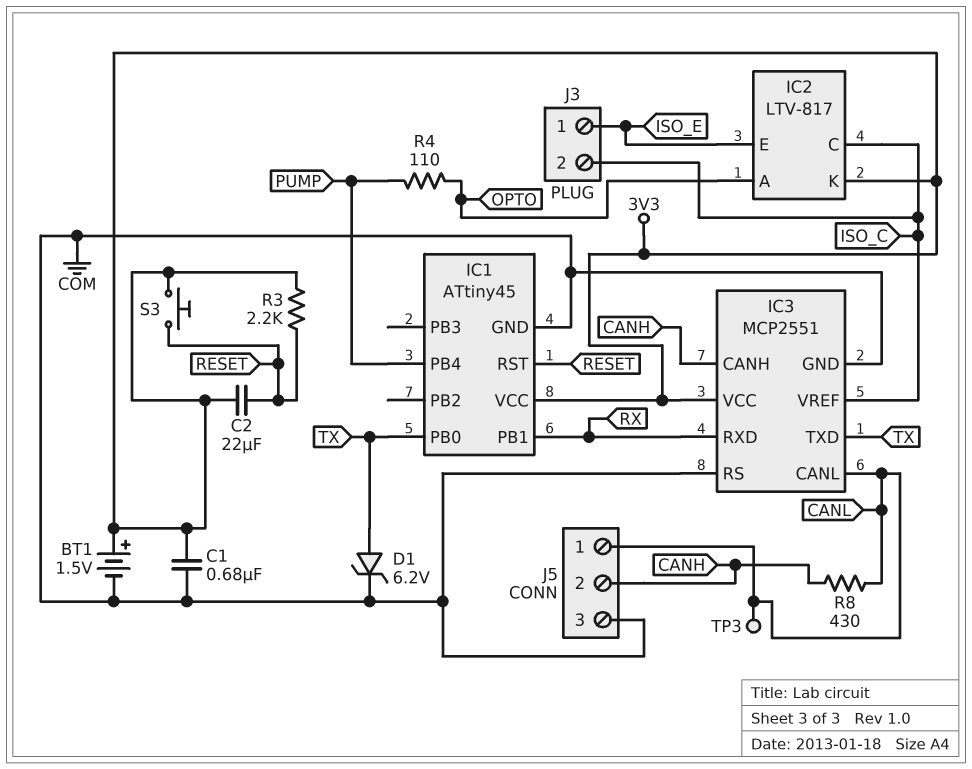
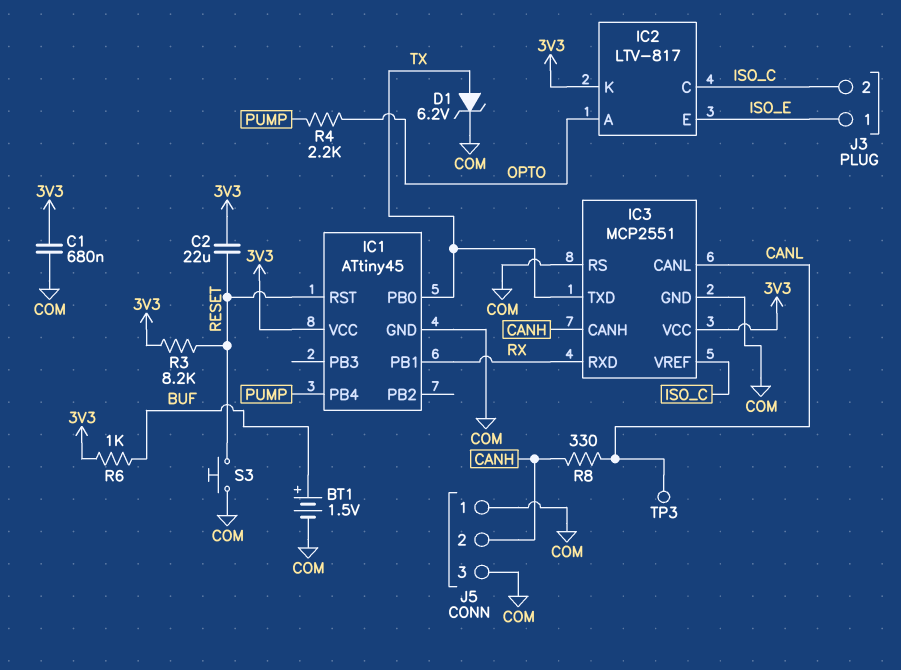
BT1: 1.5V (plus 3V3, minus COM) -> 1.5V (plus BUF, minus COM)
J5 pin 1: CANL -> COM
R3: 2.2k (3V3, RESET) -> 8.2k (3V3, RESET)
R4: 110 (OPTO, PUMP) -> 2.2k (OPTO, PUMP)
R6: none -> 1k (3V3, BUF)
R8: 430 (CANH, CANL) -> 330 (CANH, CANL)
S3: button (3V3, RESET) -> button (COM, RESET)

